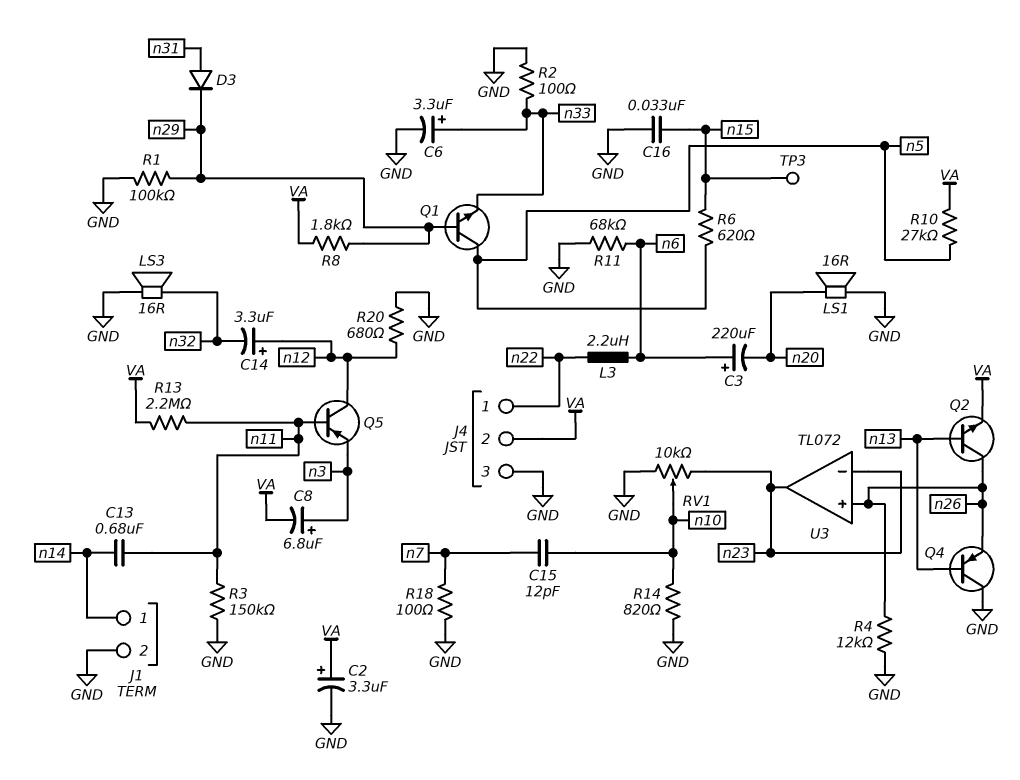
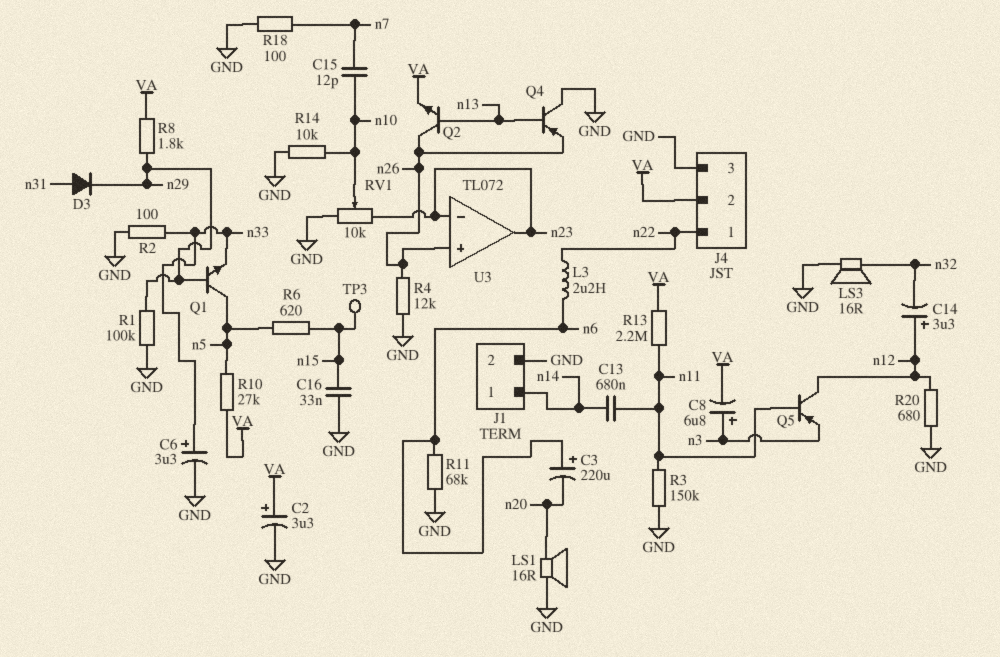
R14: 820 (GND, n10) -> 10k (GND, n10)

